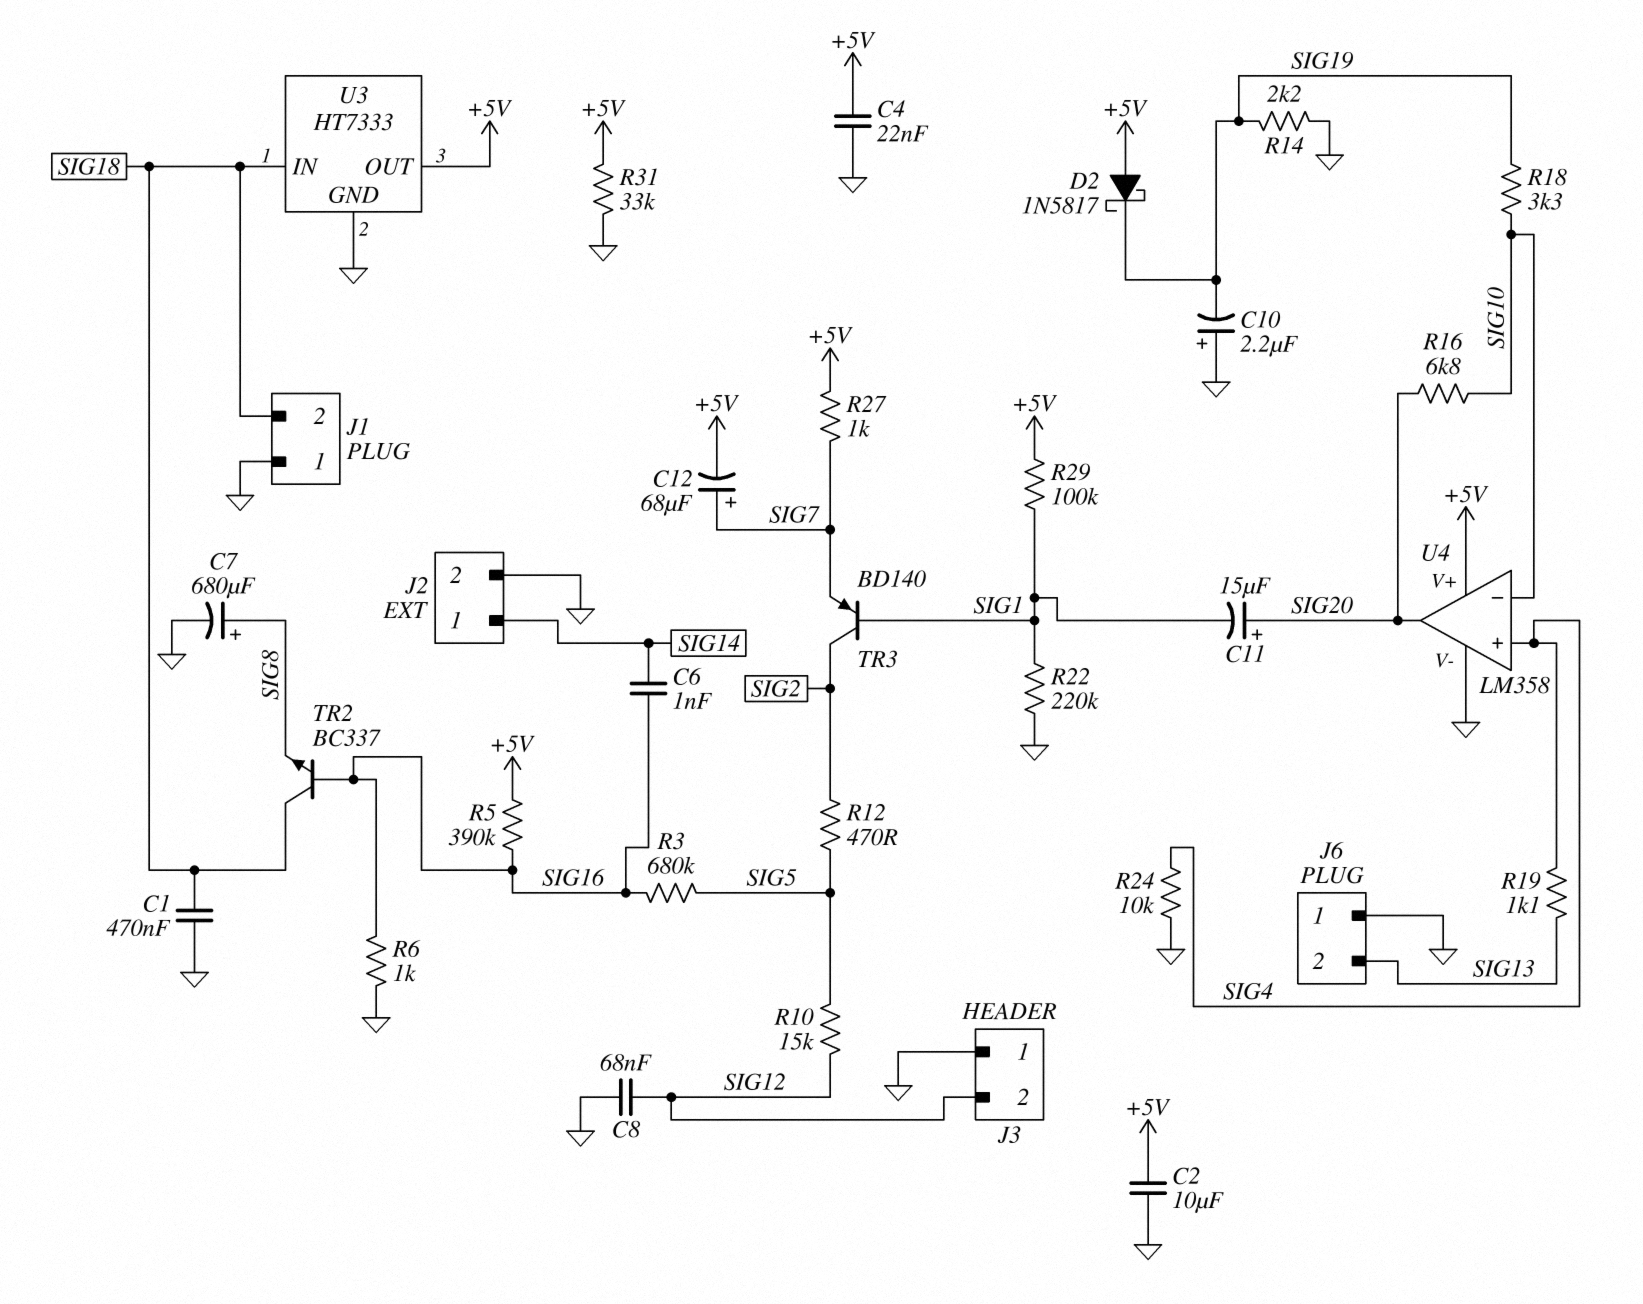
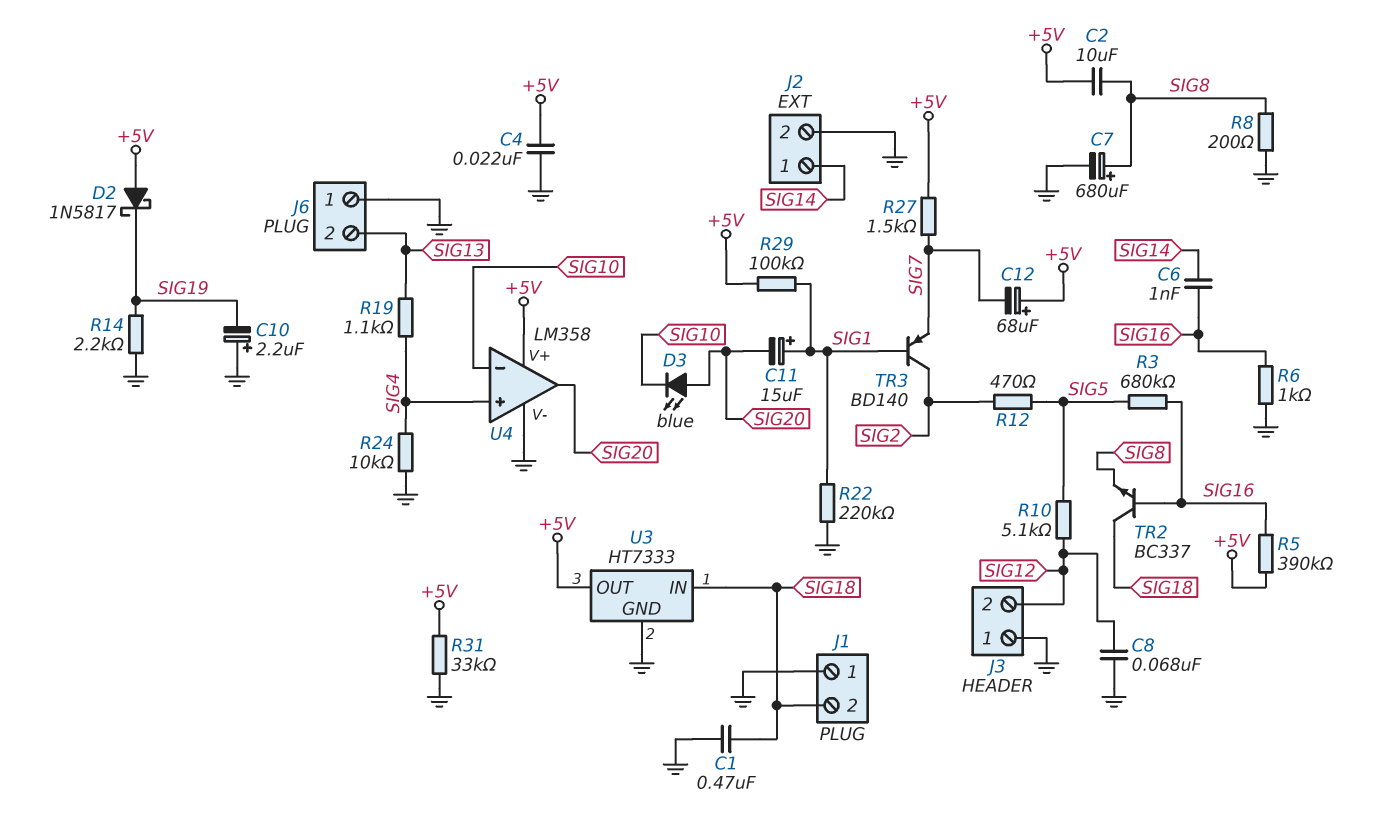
C2: 10uF (+5V, GND) -> 10uF (+5V, SIG8)
C11: 15uF (plus SIG20, minus SIG1) -> 15uF (plus SIG1, minus SIG20)
C12: 68uF (plus SIG7, minus +5V) -> 68uF (plus +5V, minus SIG7)
D3: none -> LED blue (A SIG20, K SIG10)
R8: none -> 200 (GND, SIG8)
R10: 15k (SIG5, SIG12) -> 5.1k (SIG5, SIG12)
R16: 6.8k (SIG10, SIG20) -> none
R18: 3.3k (SIG10, SIG19) -> none
R27: 1k (+5V, SIG7) -> 1.5k (+5V, SIG7)

